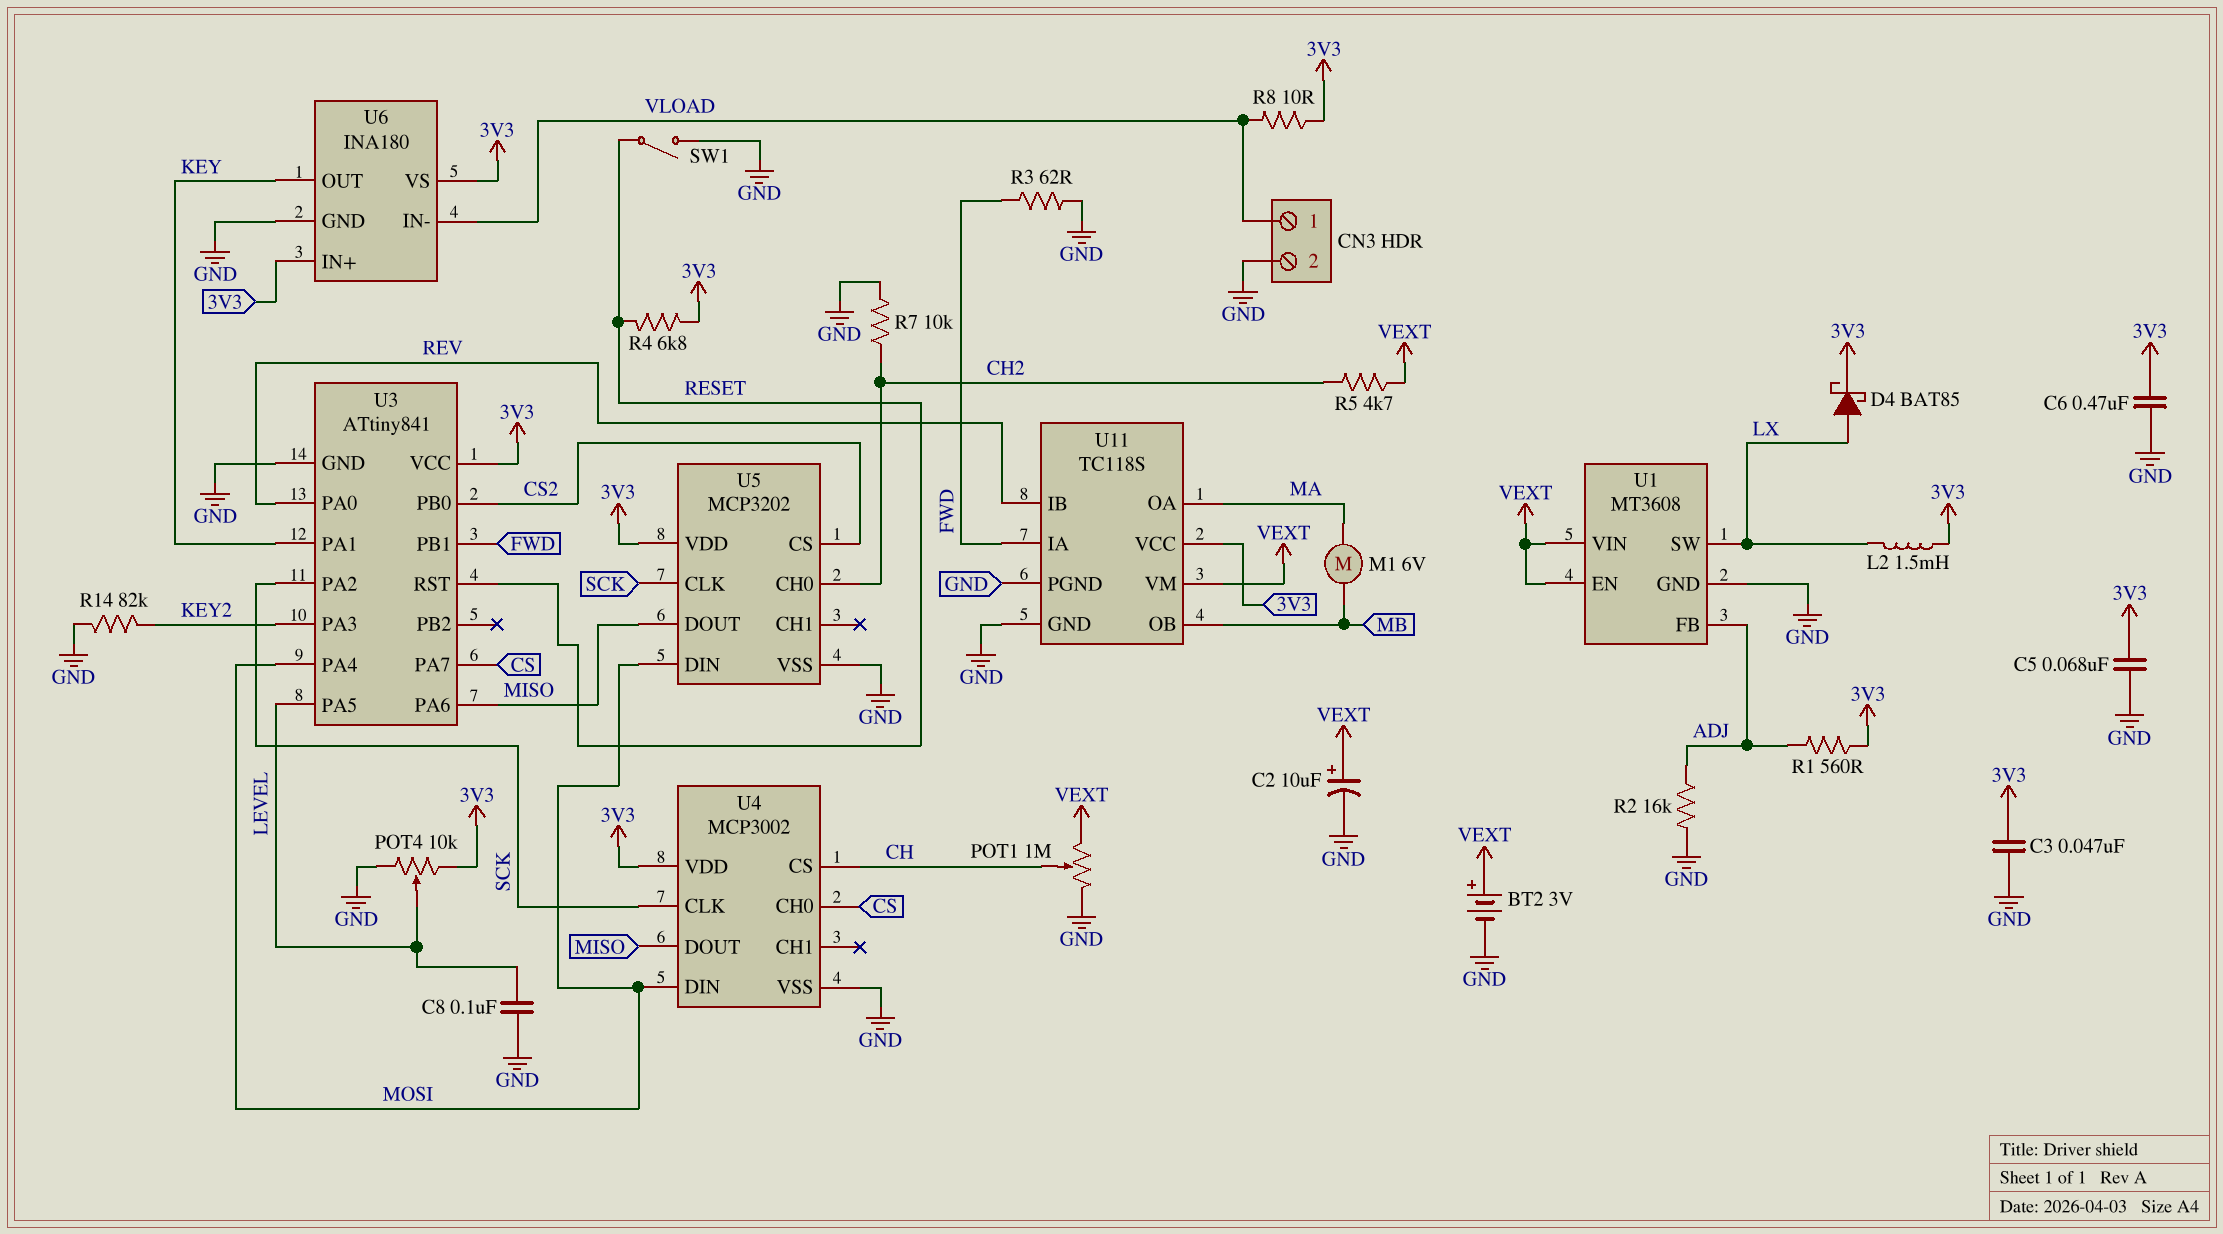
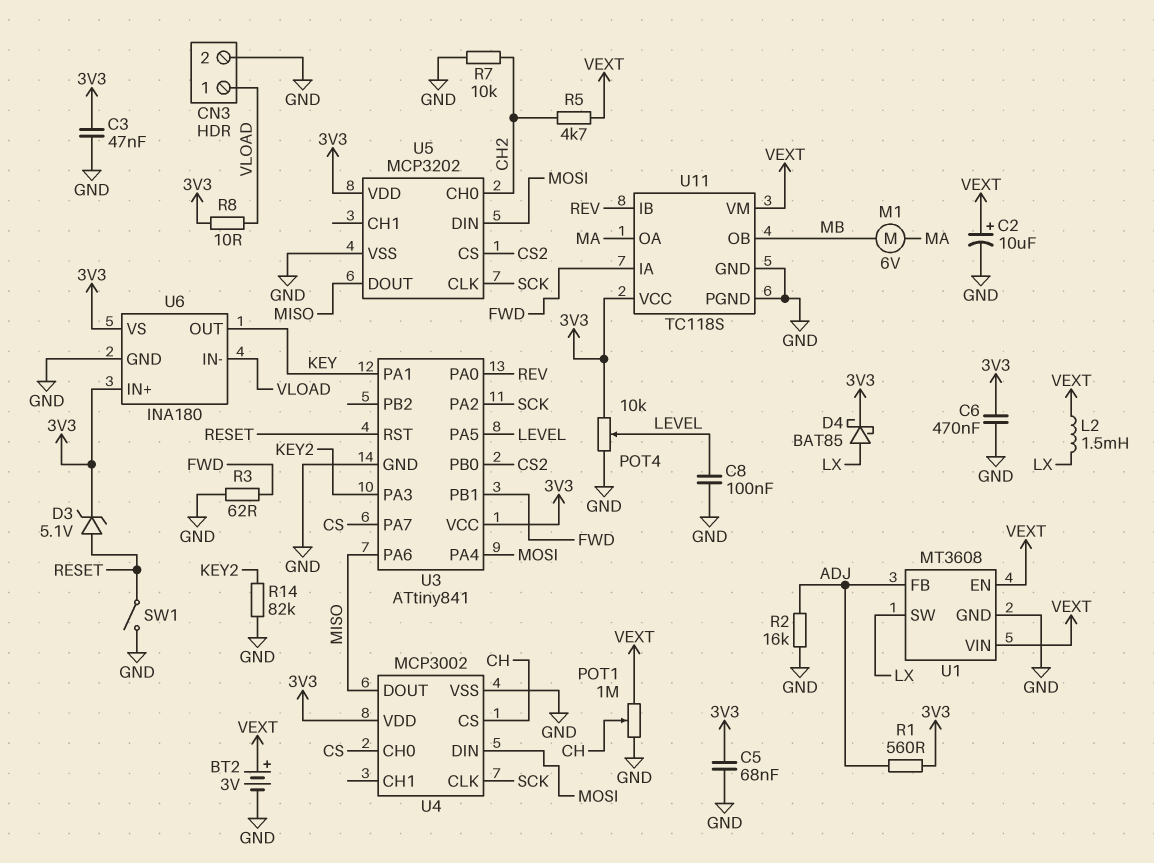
D3: none -> zener 5.1V (A RESET, K 3V3)
L2: 1.5mH (3V3, LX) -> 1.5mH (LX, VEXT)
R4: 6.8k (3V3, RESET) -> none

